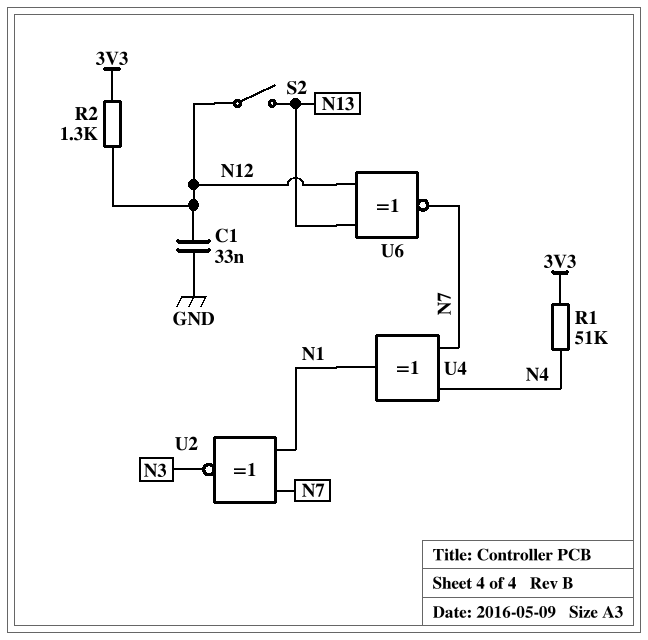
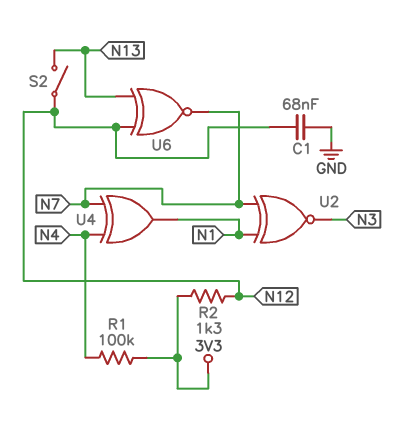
C1: 33nF (GND, N12) -> 68nF (GND, N12)
R1: 51k (3V3, N4) -> 100k (3V3, N4)

